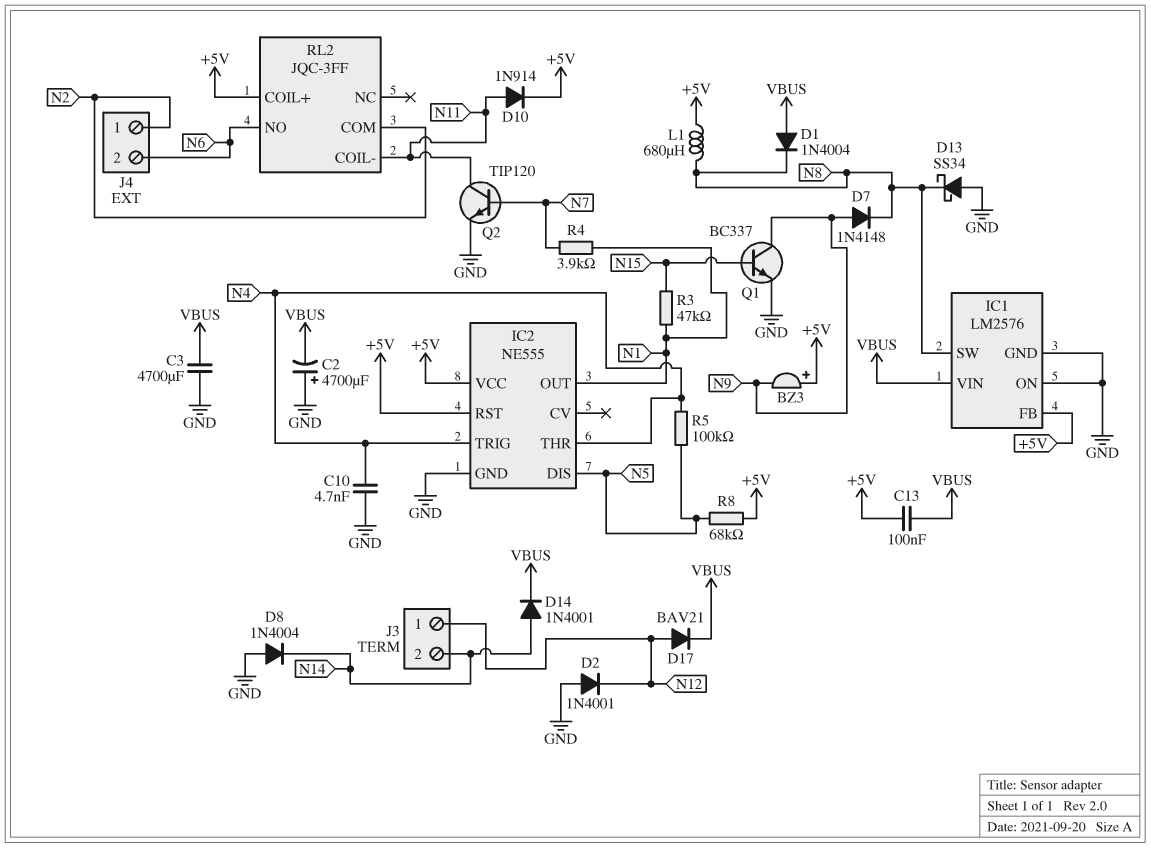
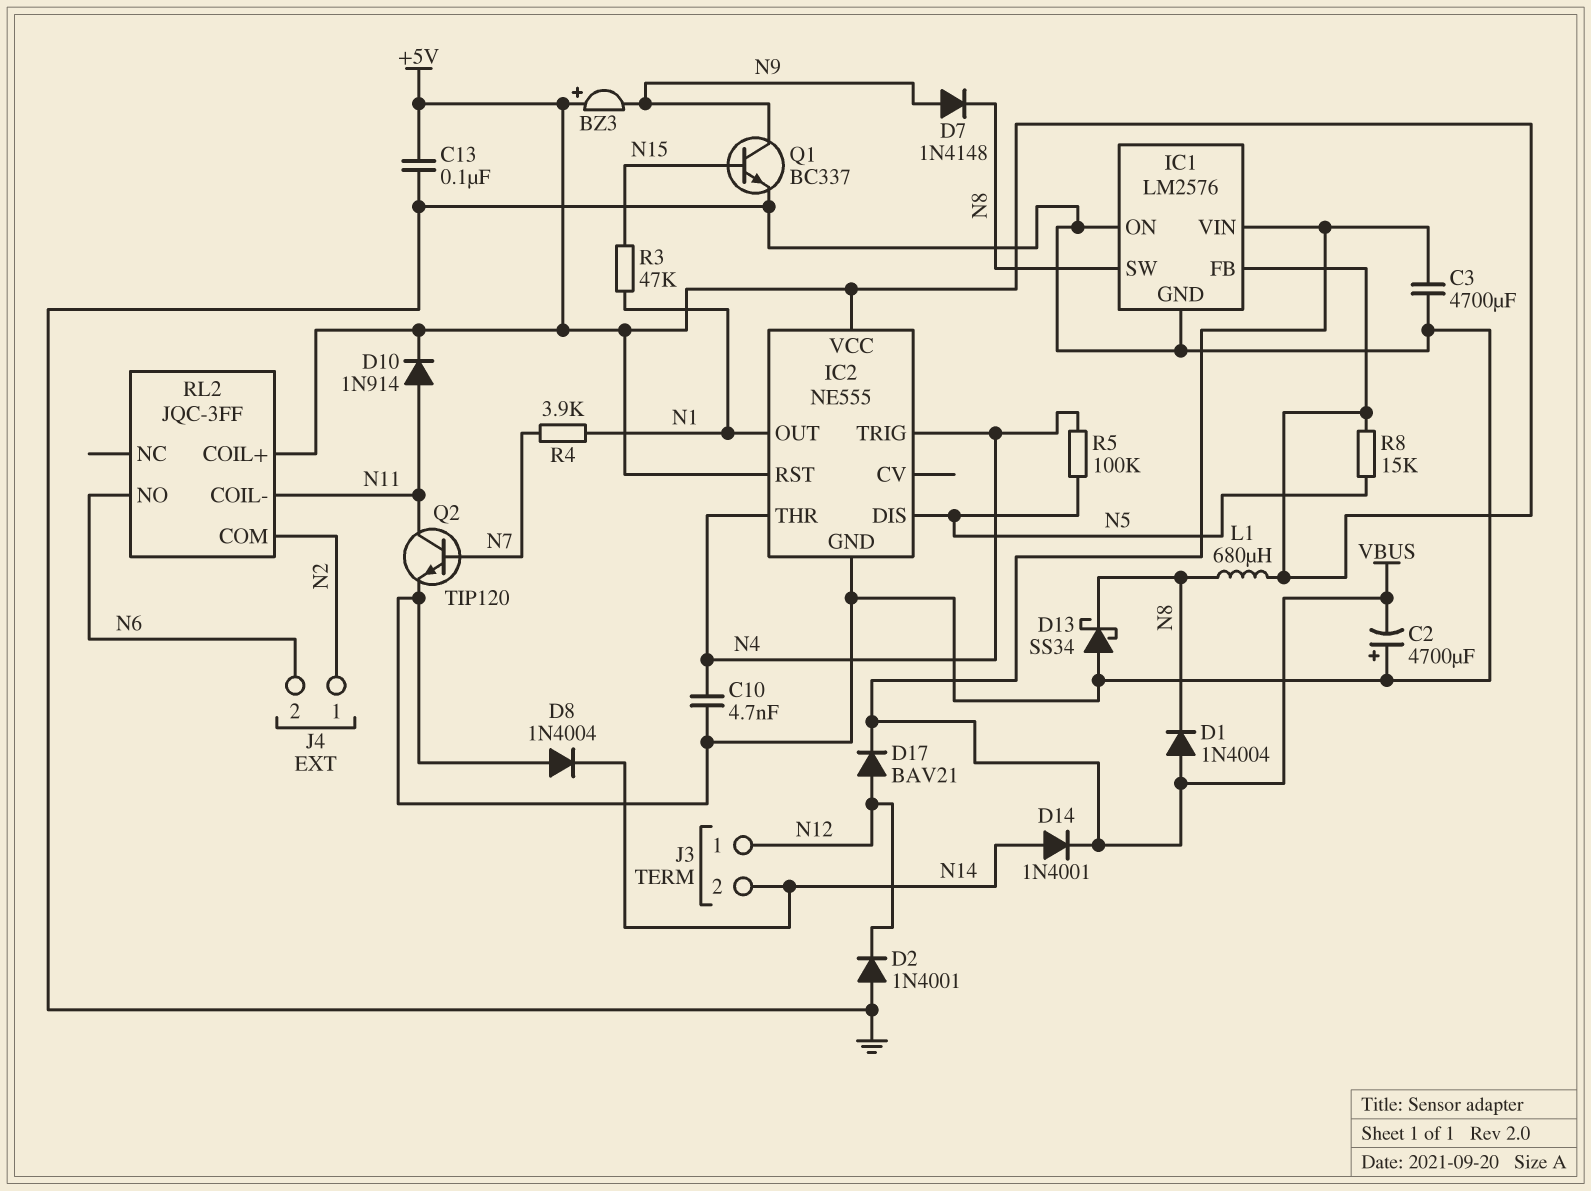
C13: 100nF (+5V, VBUS) -> 100nF (+5V, GND)
R8: 68k (+5V, N5) -> 15k (+5V, N5)

